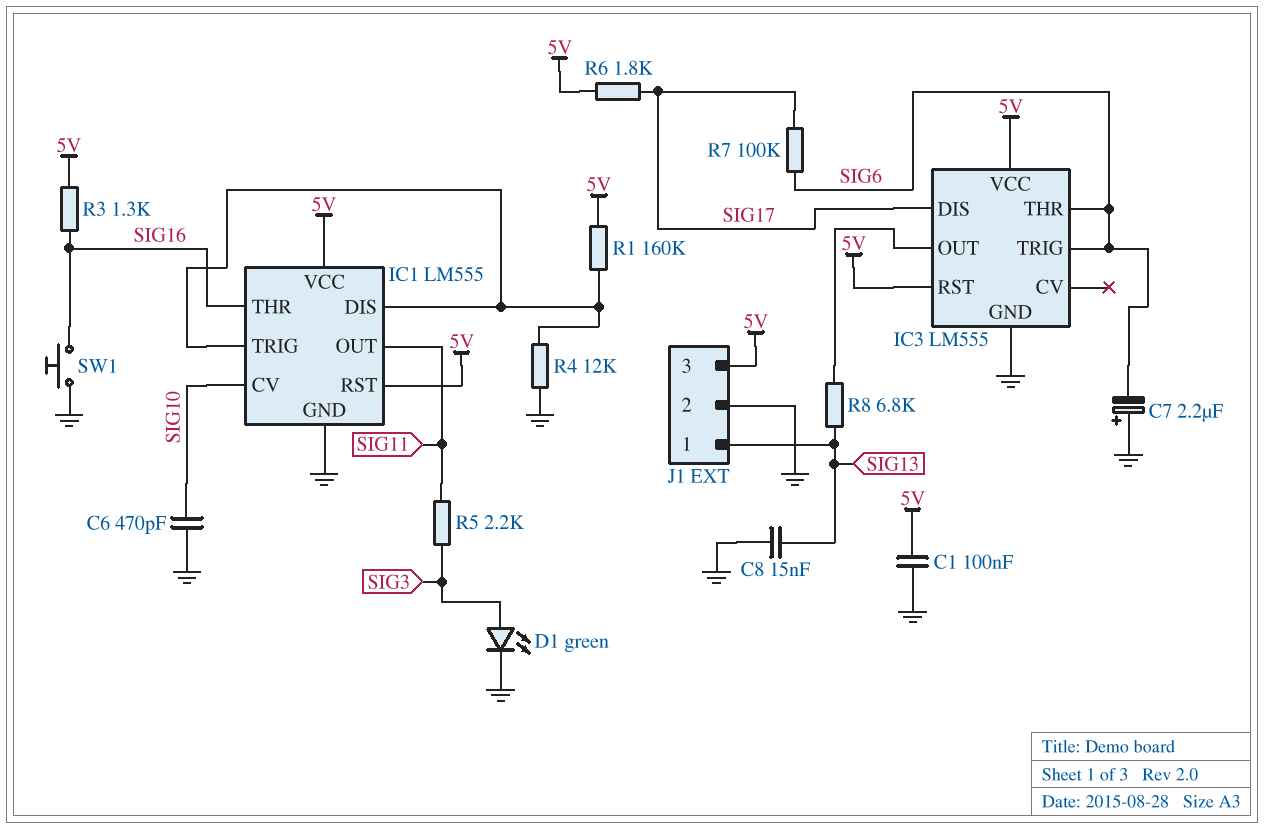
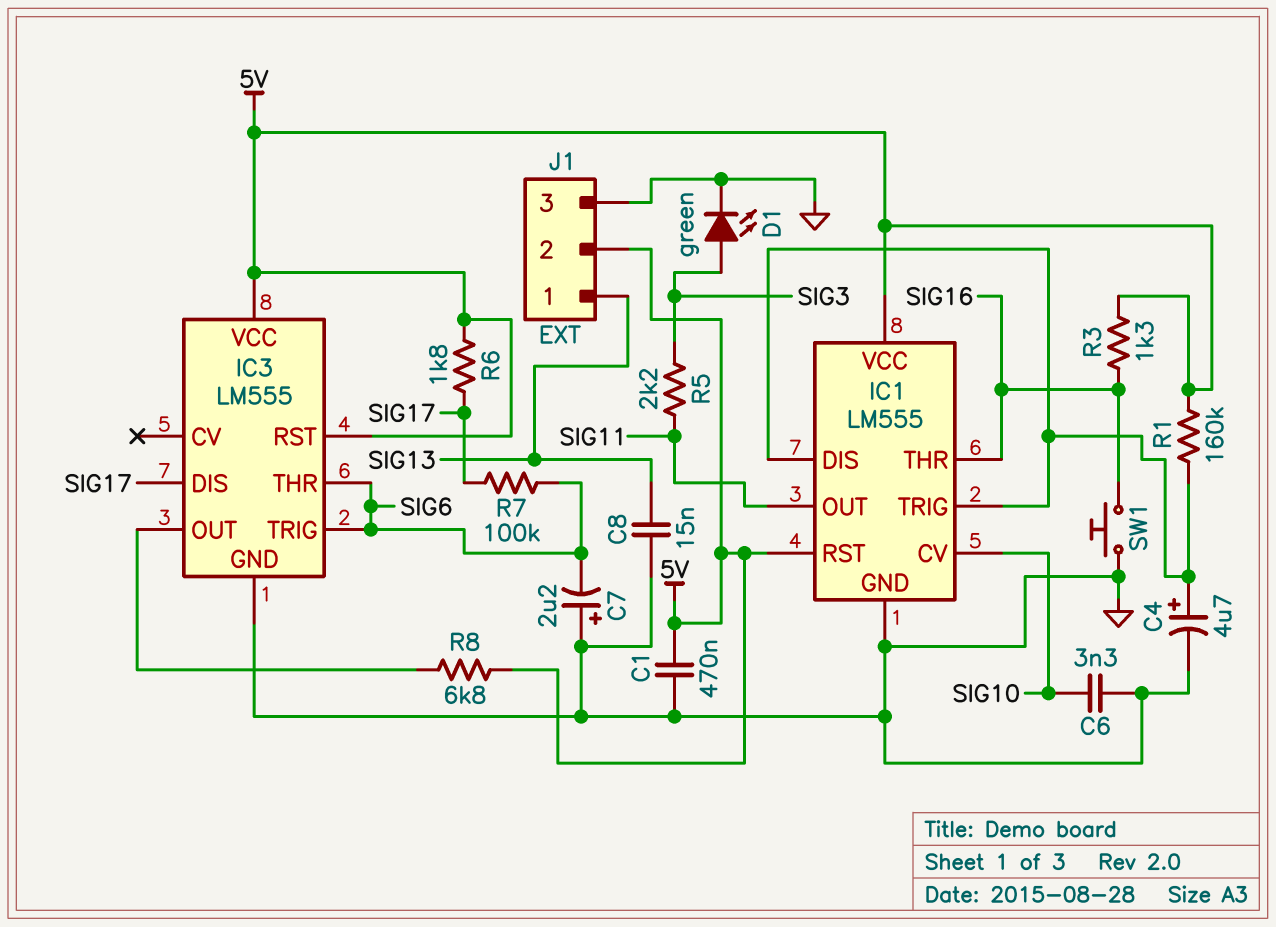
C1: 100nF (5V, GND) -> 470nF (5V, GND)
C4: none -> 4.7uF (plus IC1/DIS, minus GND)
C6: 470pF (GND, SIG10) -> 3.3nF (GND, SIG10)
J1 pin 2: GND -> 5V
J1 pin 3: 5V -> GND
R4: 12k (GND, IC1/DIS) -> none
R8: 6.8k (IC3/OUT, SIG13) -> 6.8k (5V, IC3/OUT)

